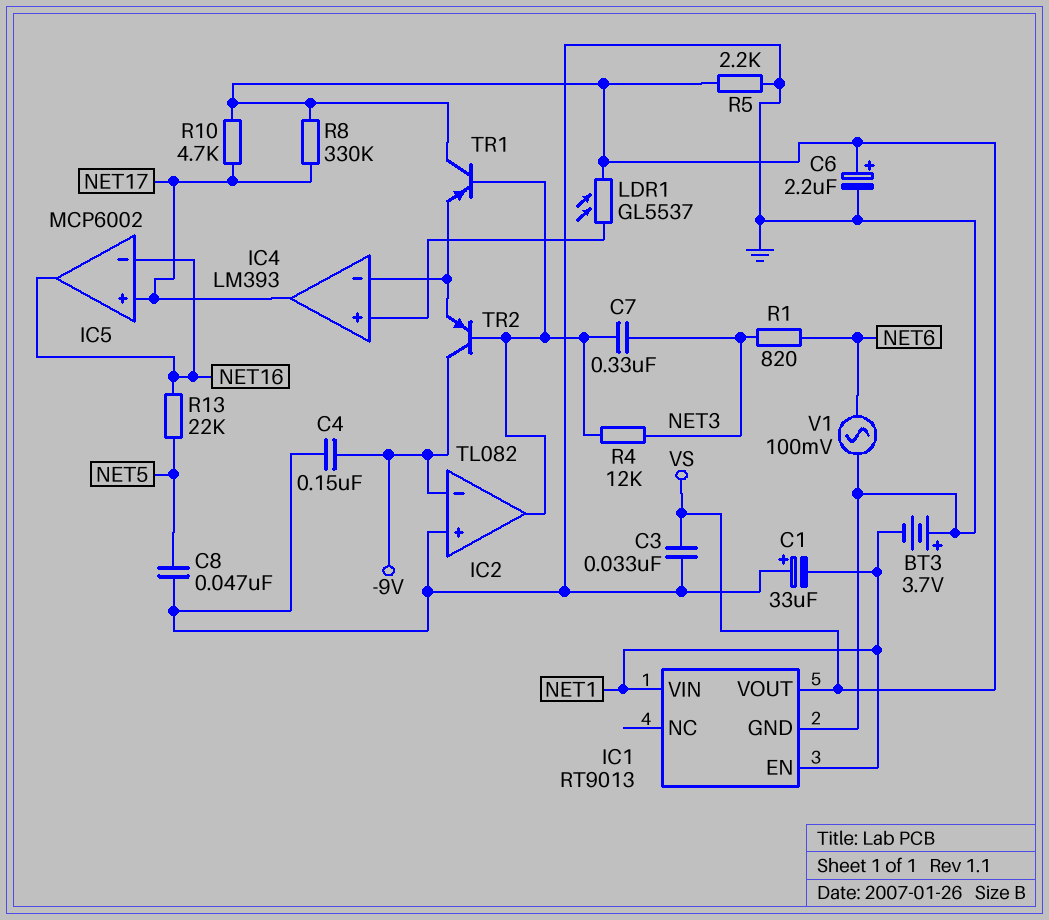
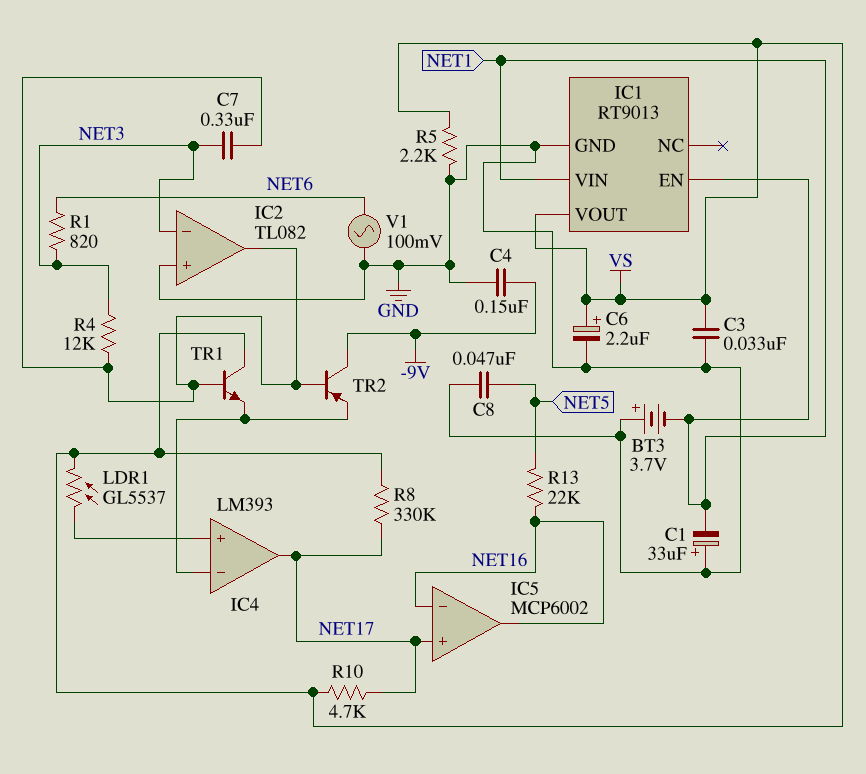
IC2 pin in-: -9V -> NET3
TR1: PNP (B IC2/out, C VS, E IC4/in-) -> NPN (B IC2/out, C VS, E IC4/in-)

